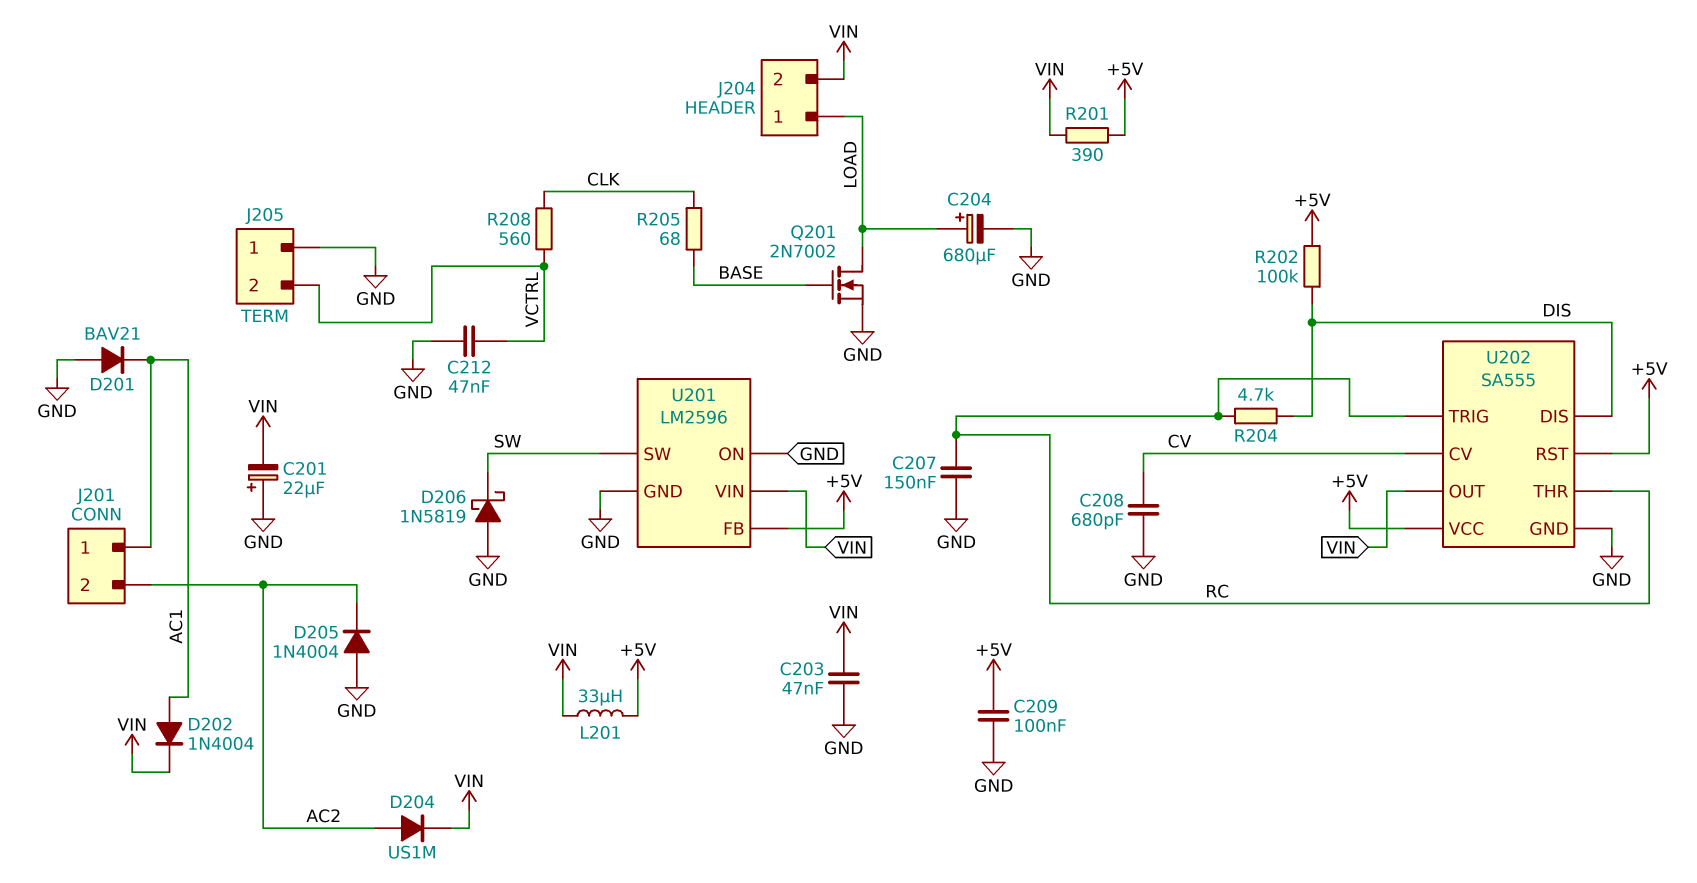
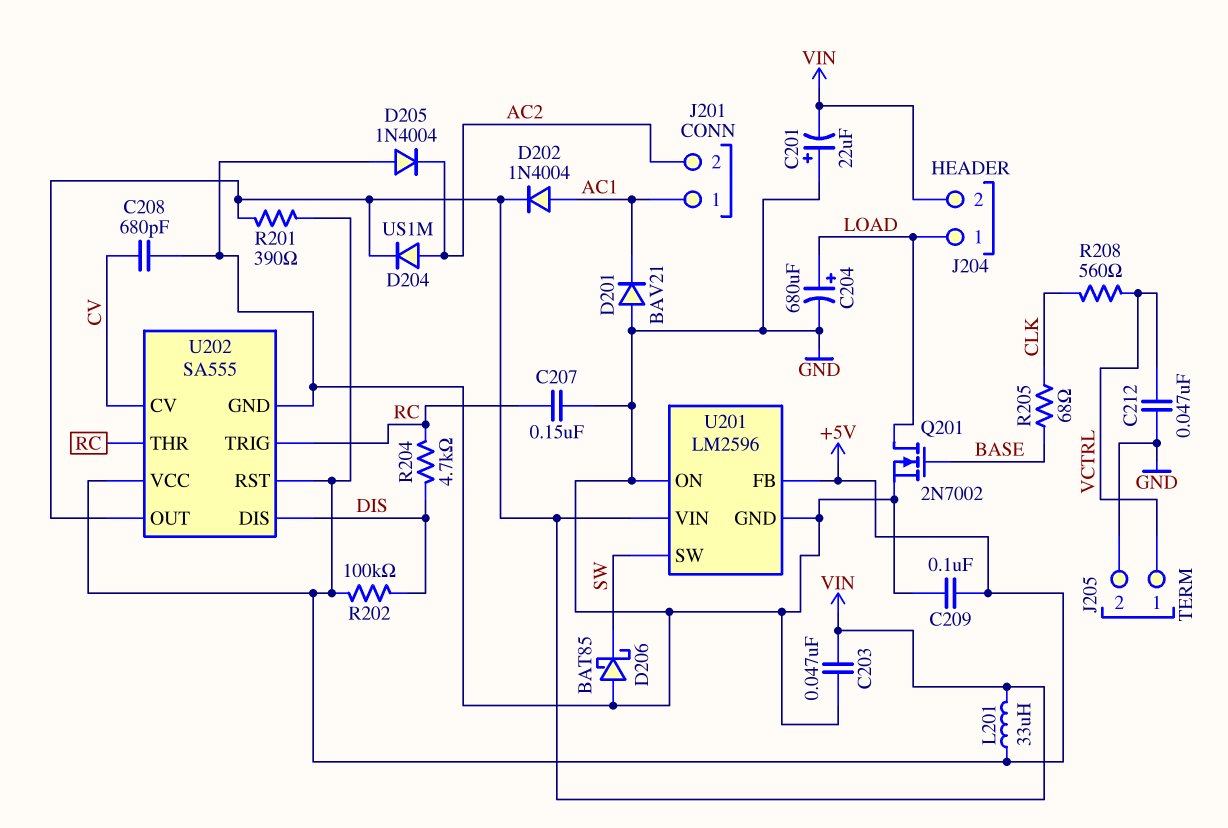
D206: schottky 1N5819 (A GND, K SW) -> schottky BAT85 (A GND, K SW)
J205 pin 1: GND -> VCTRL
J205 pin 2: VCTRL -> GND

